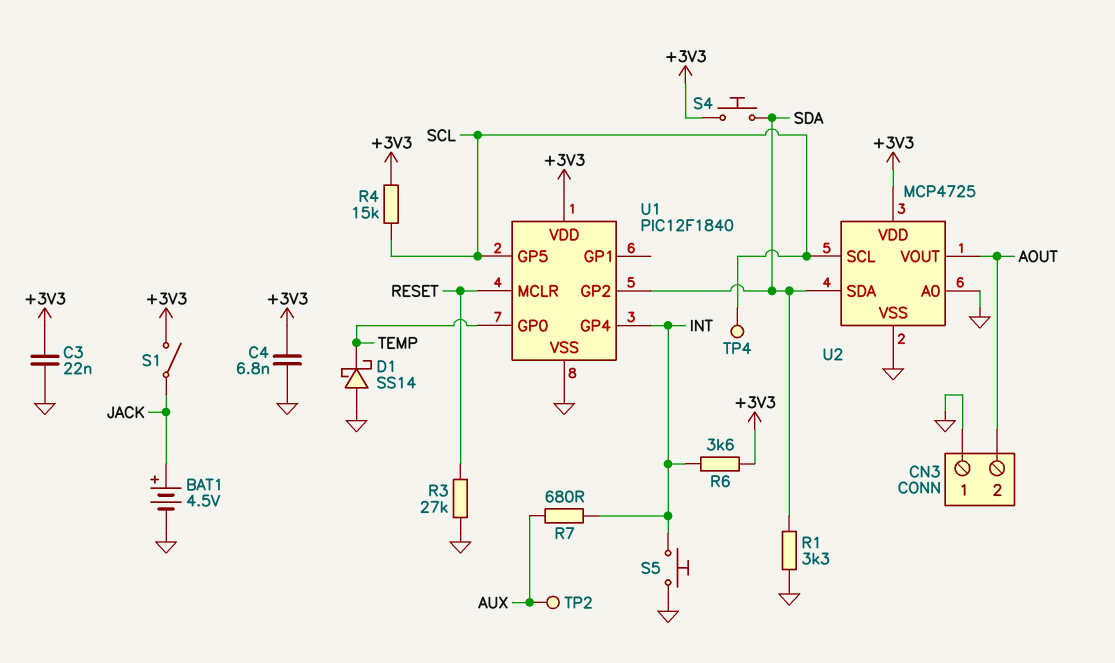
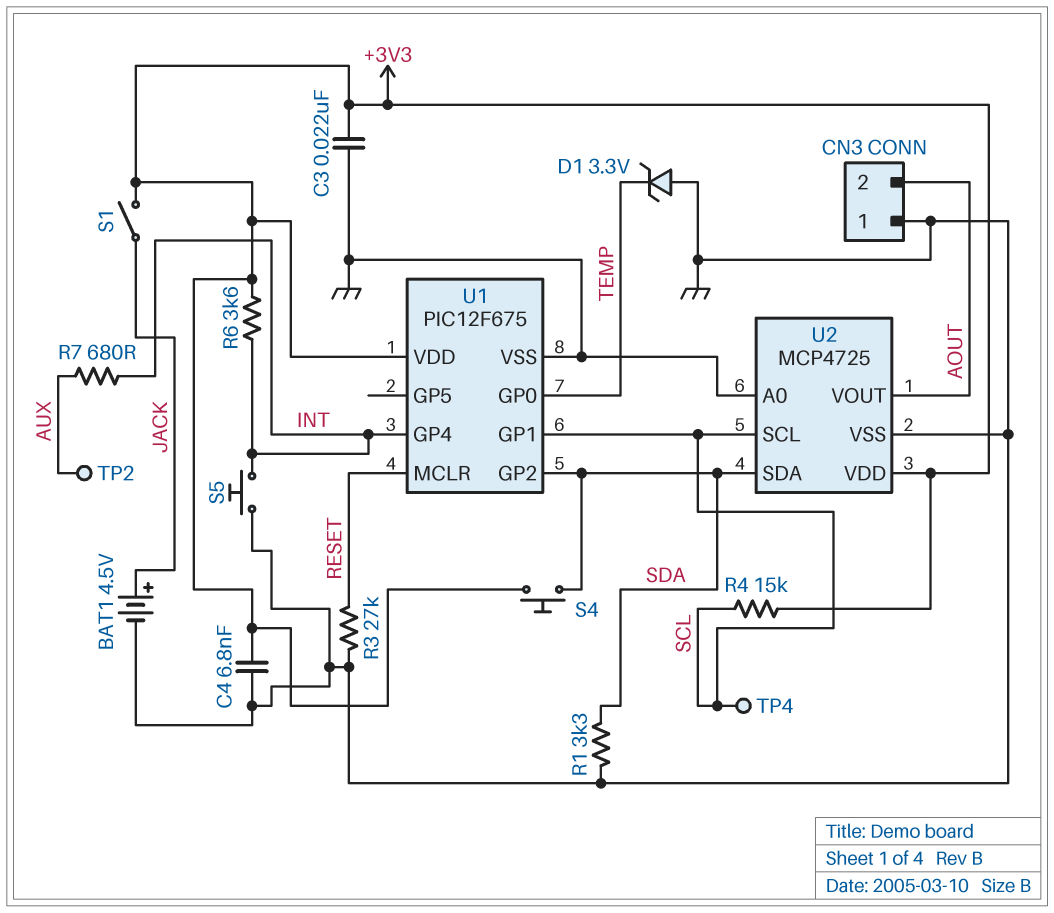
D1: schottky SS14 (A GND, K TEMP) -> zener 3.3V (A GND, K TEMP)
U1: PIC12F1840 -> PIC12F675
U1 pin GP1: none -> SCL
U1 pin GP5: SCL -> none

